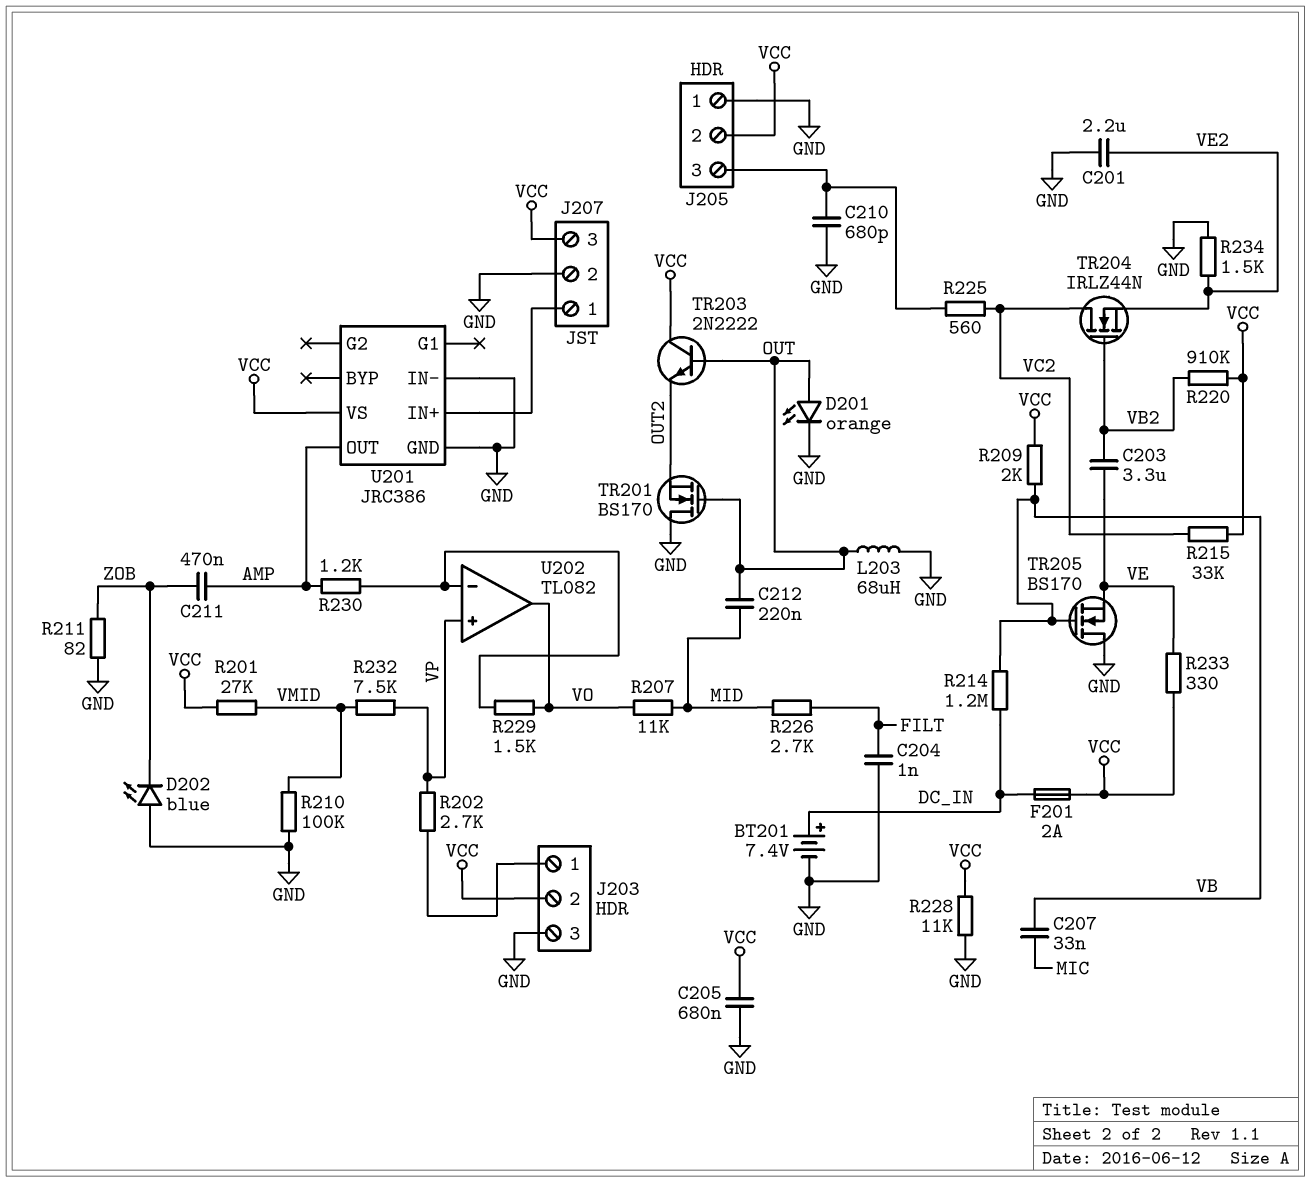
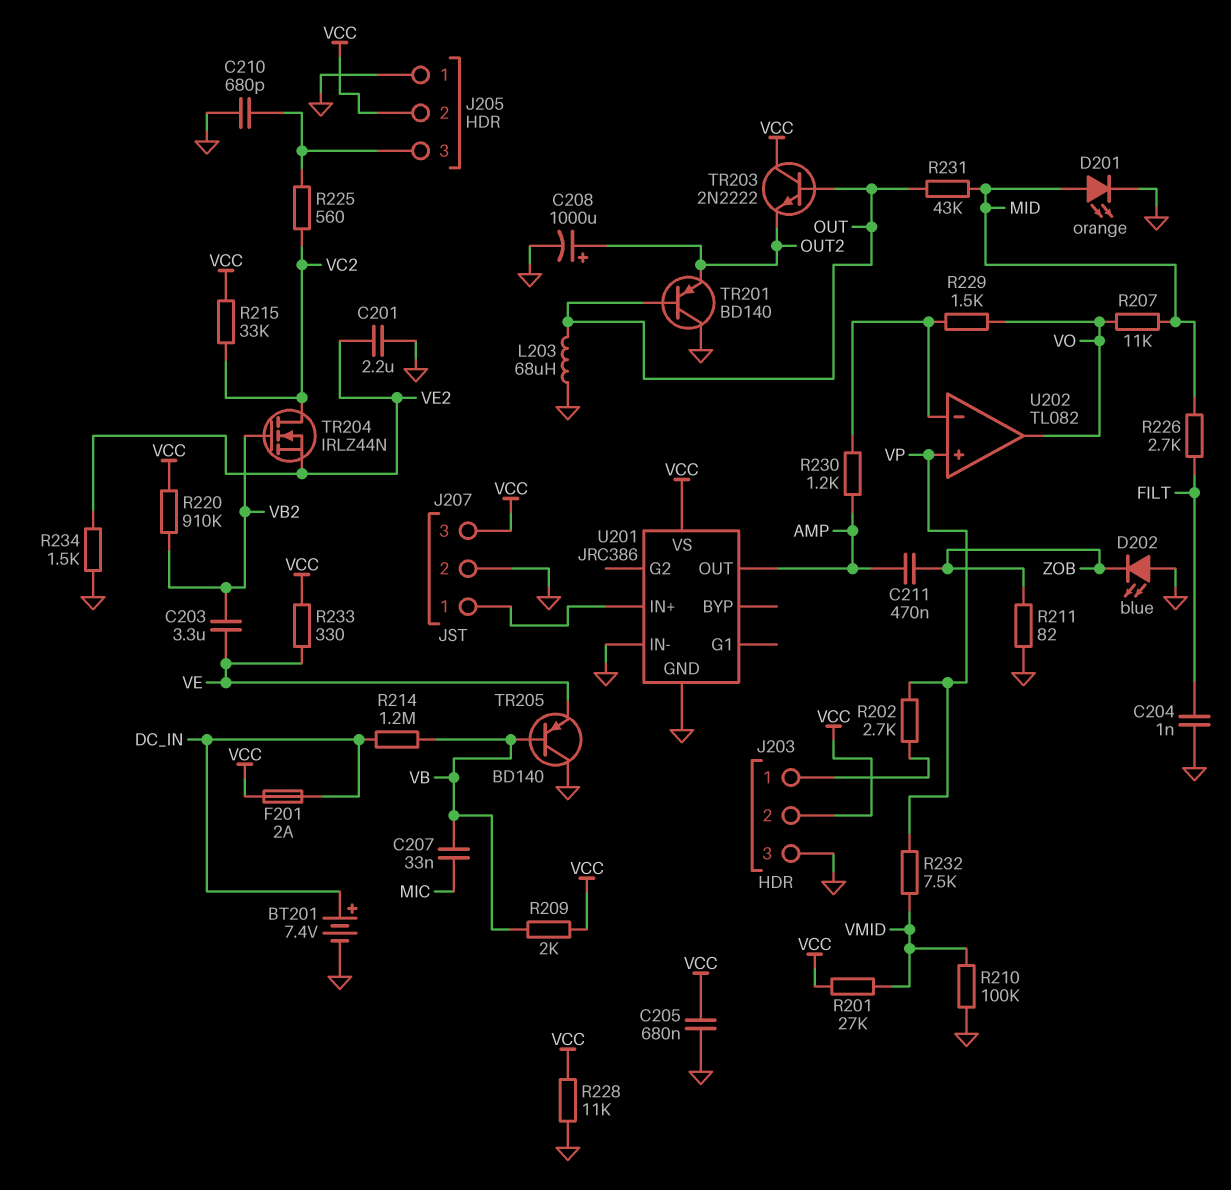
C208: none -> 1000uF (plus OUT2, minus GND)
C212: 220nF (MID, OUT) -> none
D201: LED orange (A OUT, K GND) -> LED orange (A MID, K GND)
R231: none -> 43k (MID, OUT)
TR201: NMOS BS170 (G OUT, D GND, S OUT2) -> PNP BD140 (B OUT, C GND, E OUT2)
TR205: NMOS BS170 (G VB, D GND, S VE) -> PNP BD140 (B VB, C GND, E VE)

